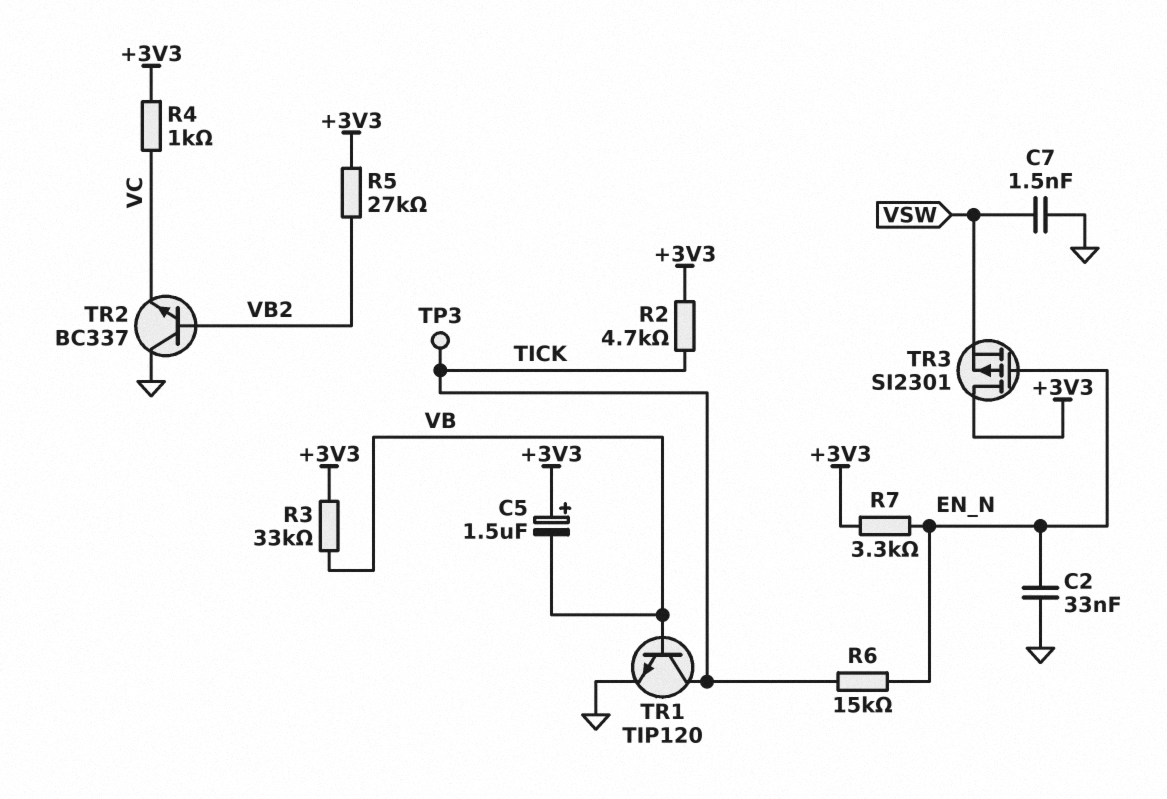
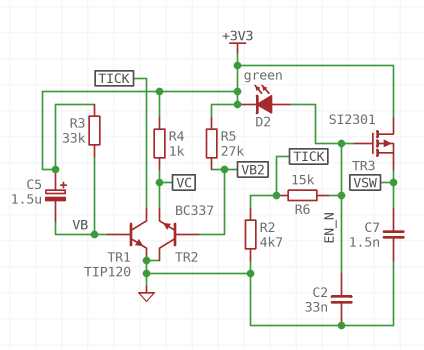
D2: none -> LED green (A EN_N, K +3V3)
R2: 4.7k (+3V3, TICK) -> 4.7k (GND, TICK)
R7: 3.3k (+3V3, EN_N) -> none
TP3: test point (TICK) -> none

